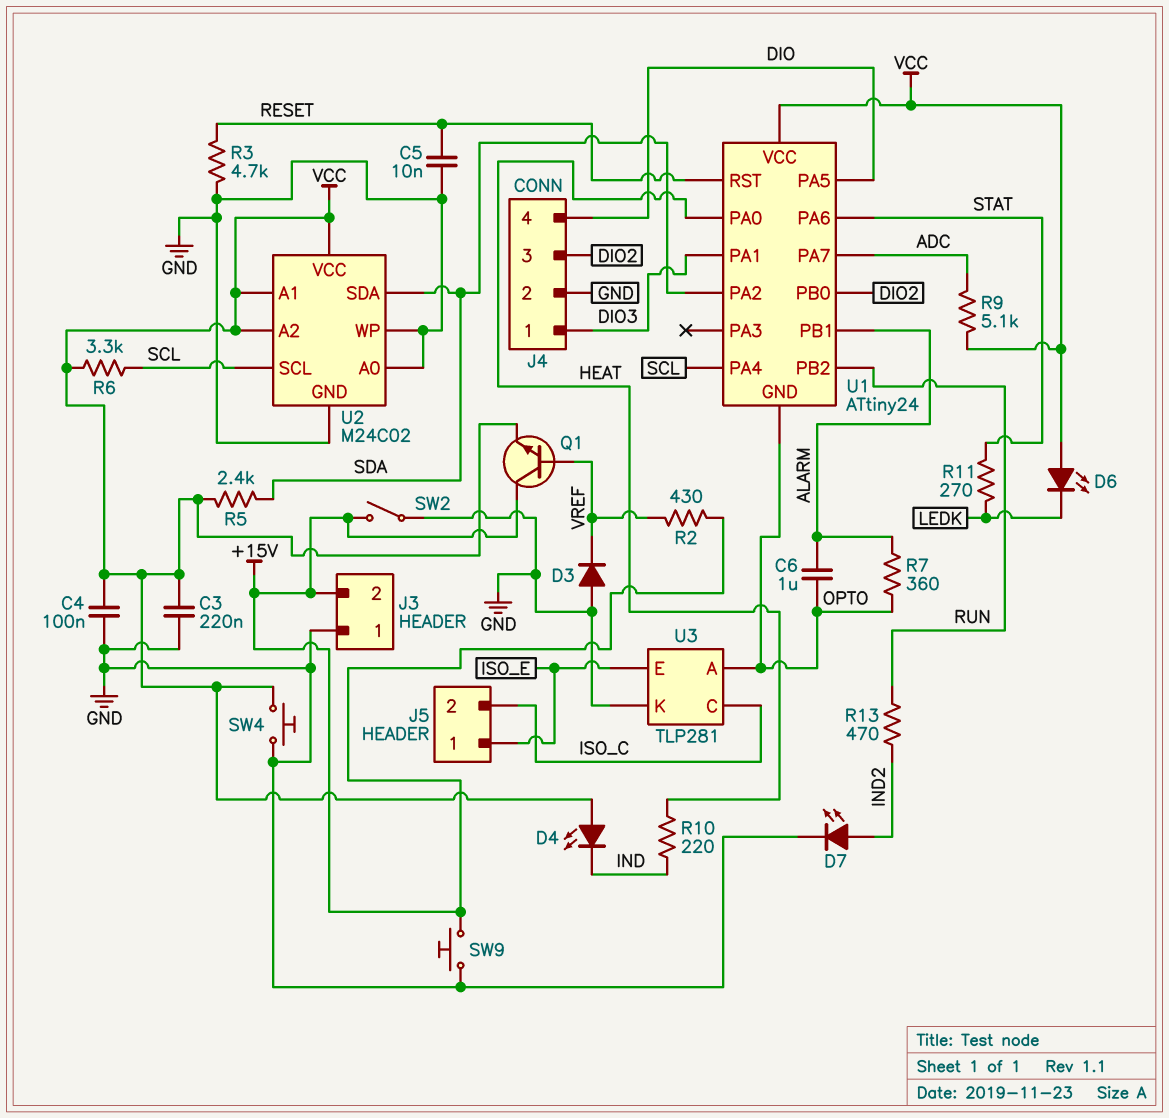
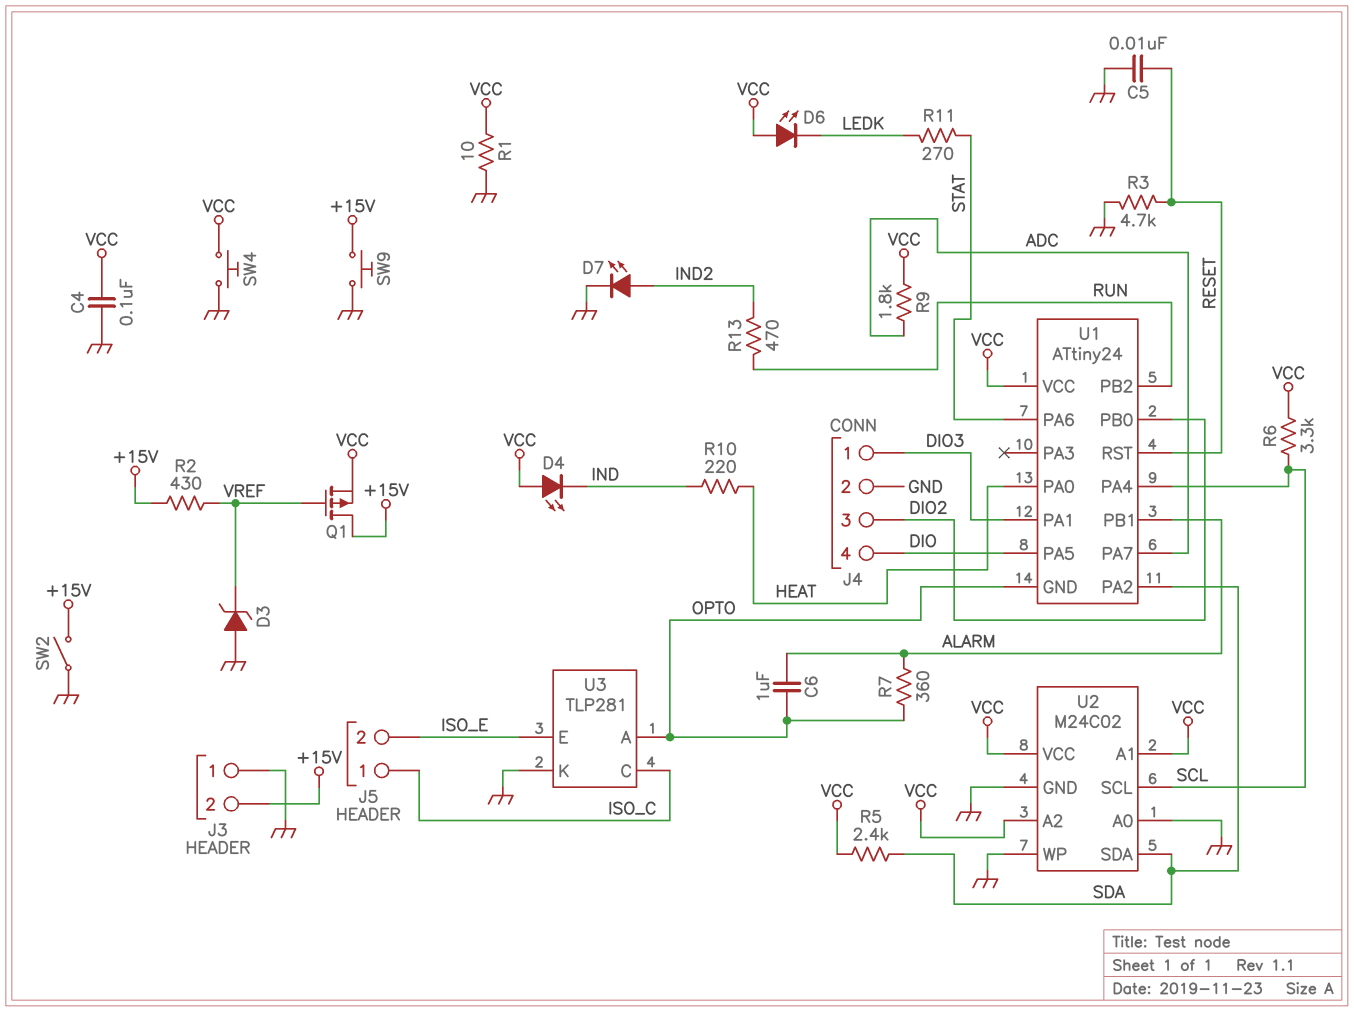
C3: 220nF (GND, VCC) -> none
D3: diode (A GND, K VREF) -> zener (A GND, K VREF)
J5 pin 1: ISO_E -> ISO_C
J5 pin 2: ISO_C -> ISO_E
Q1: NPN (B VREF, C +15V, E VCC) -> PMOS (G VREF, D +15V, S VCC)
R1: none -> 10 (GND, VCC)
R9: 5.1k (ADC, VCC) -> 1.8k (ADC, VCC)

